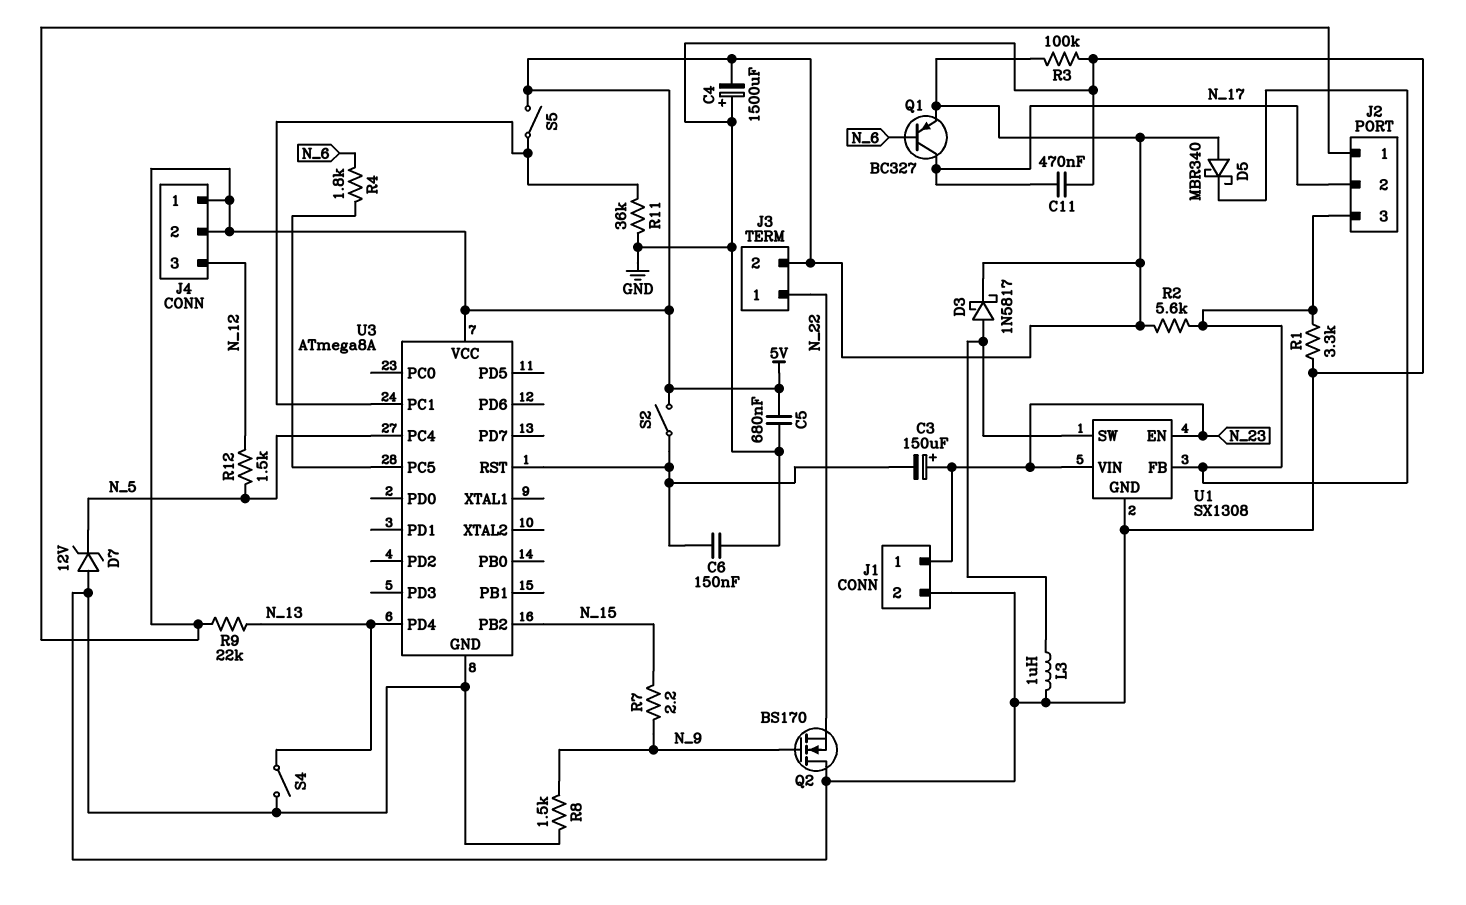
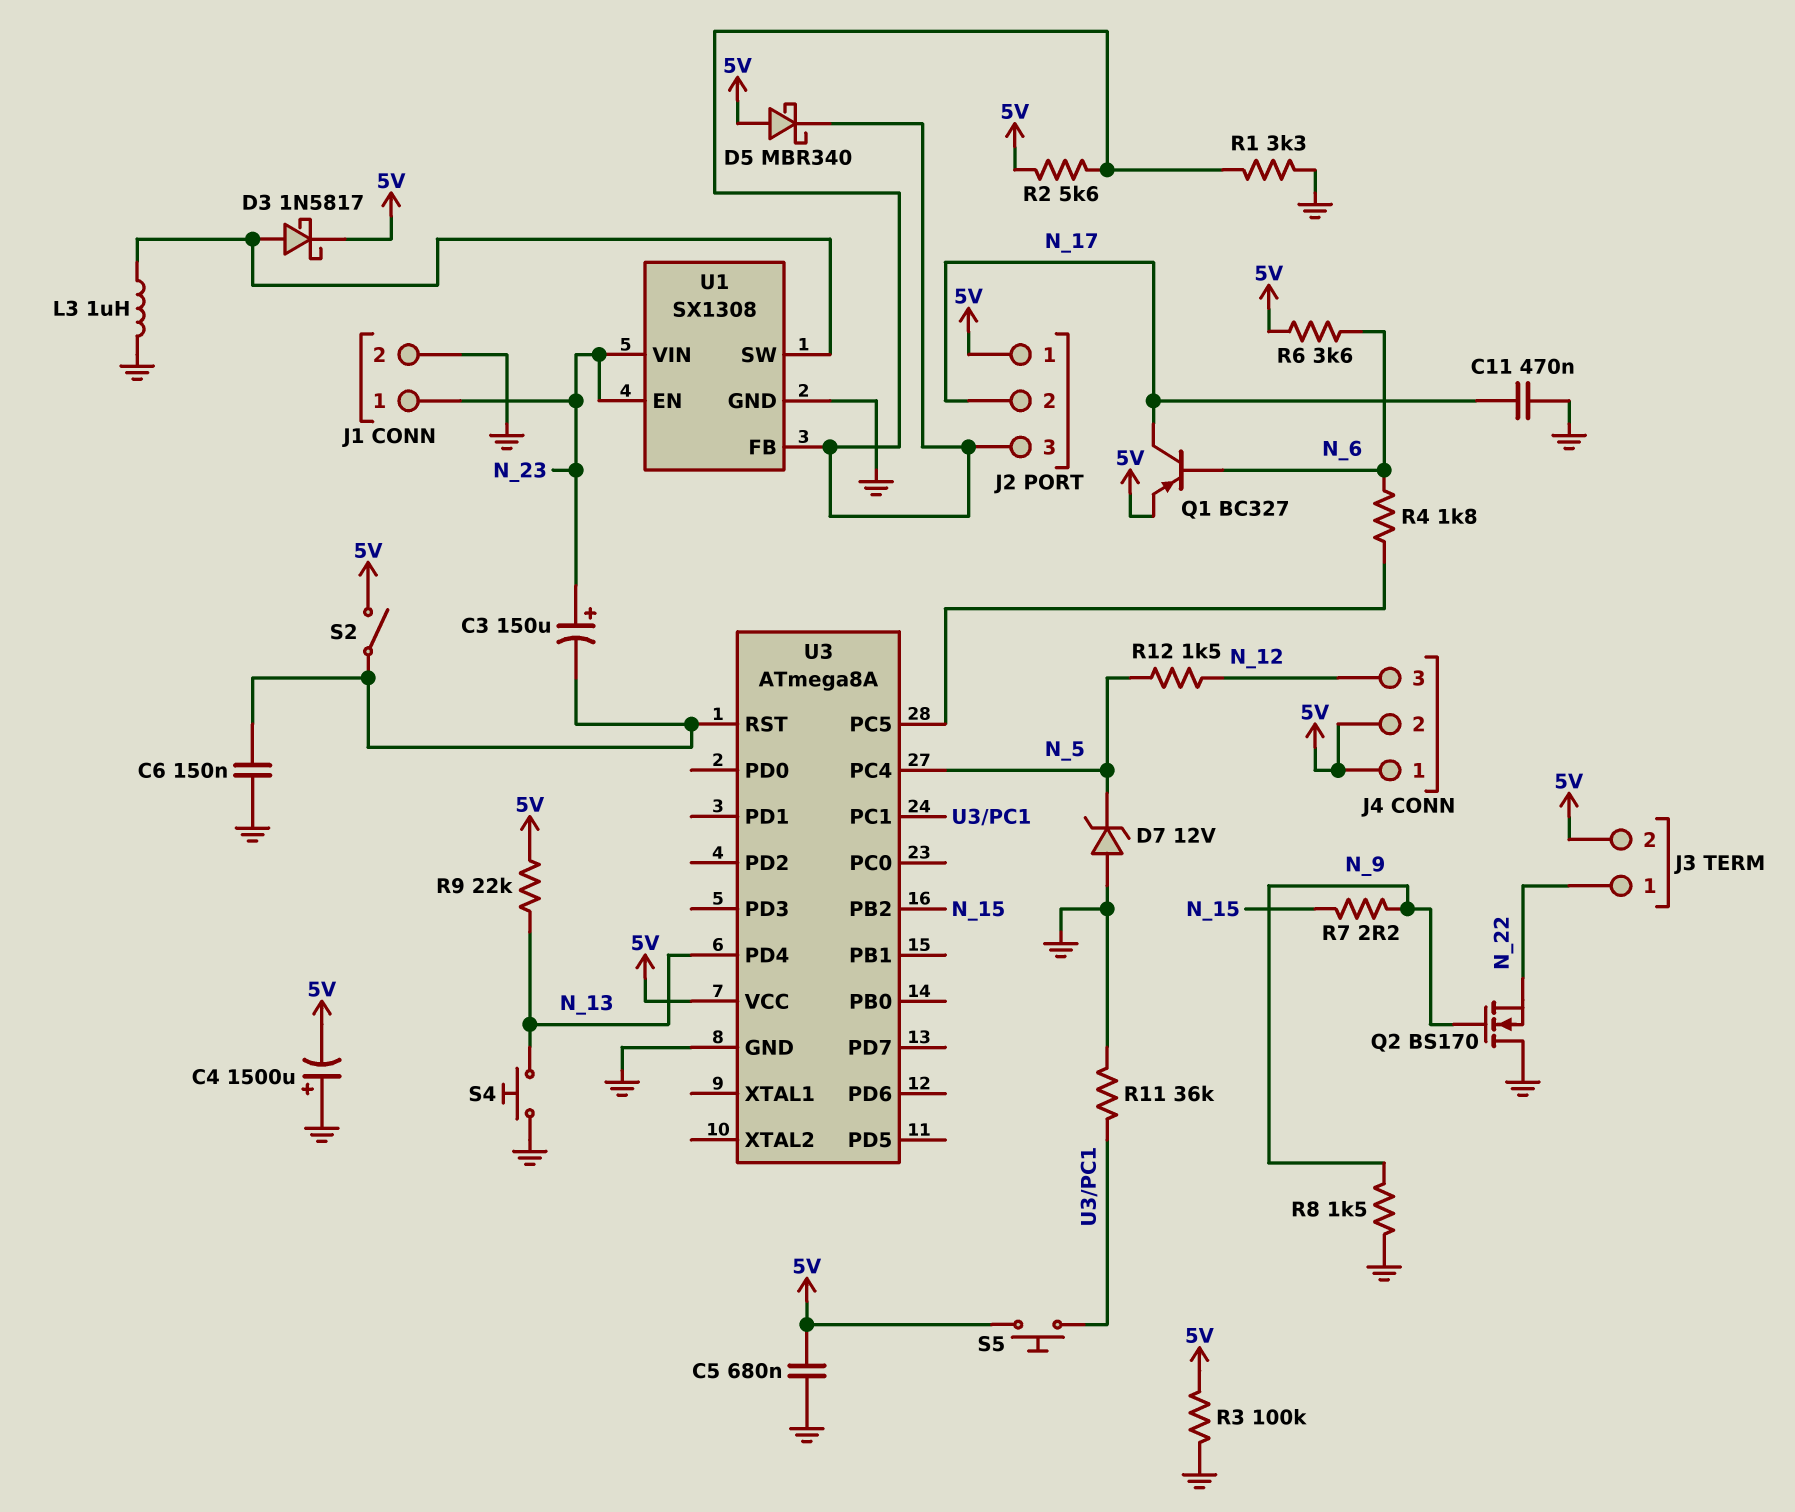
R6: none -> 3.6k (5V, N_6)
S4: switch (GND, N_13) -> button (GND, N_13)
S5: switch (5V, U3/PC1) -> button (5V, U3/PC1)

